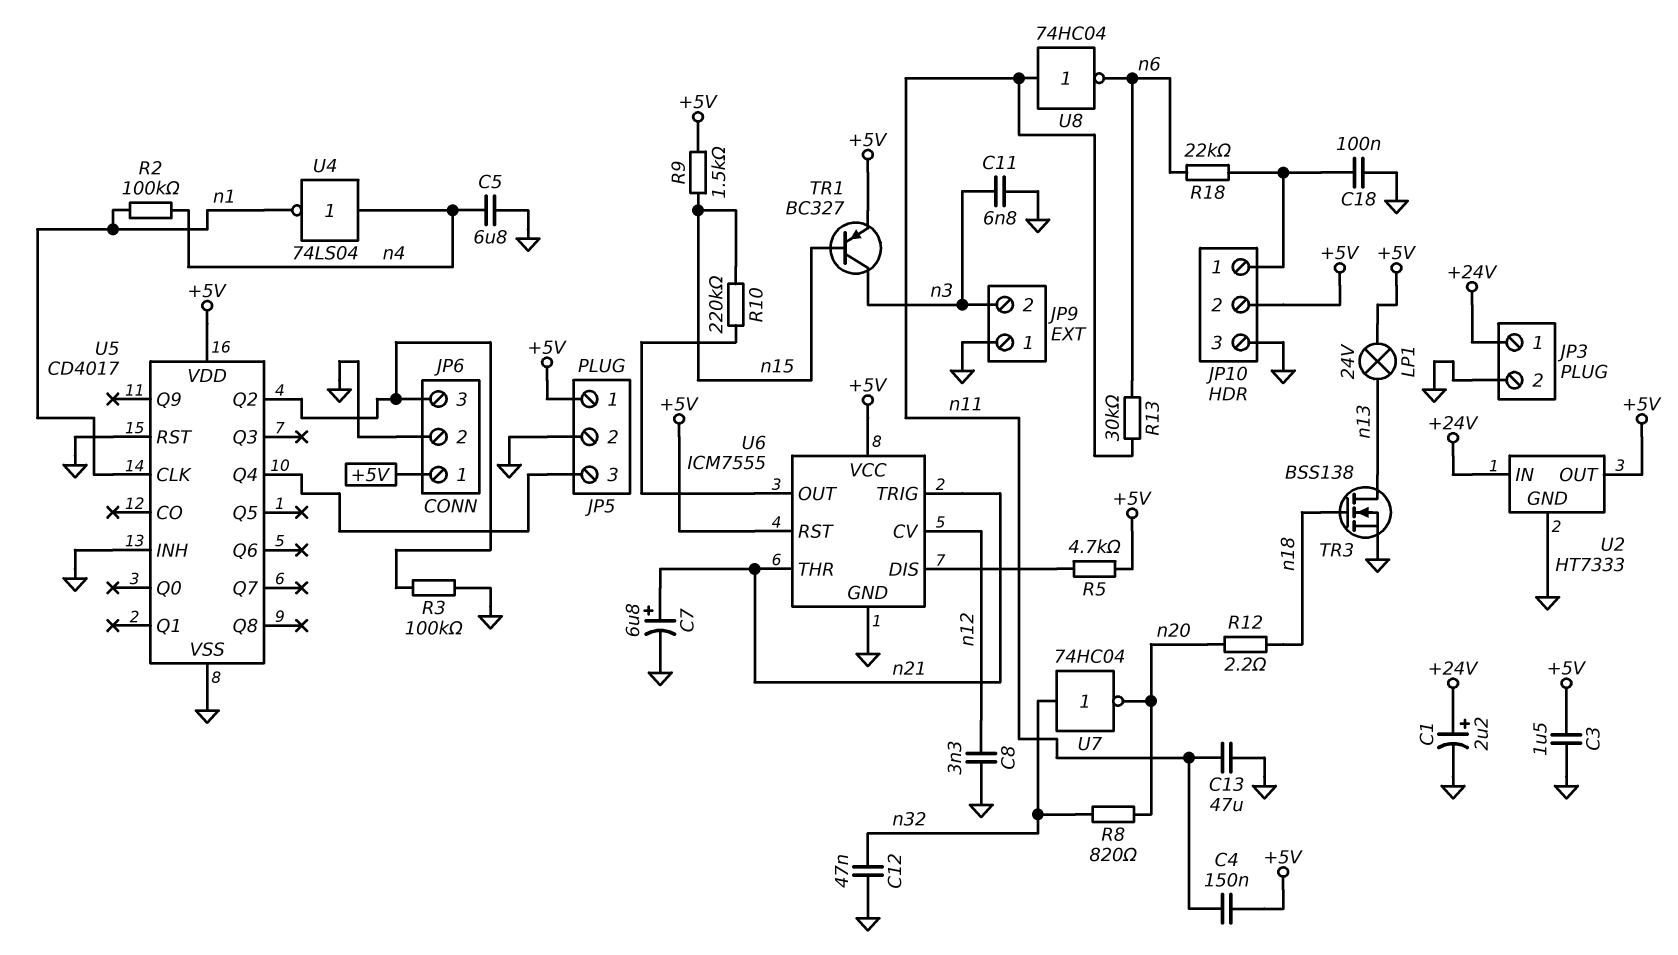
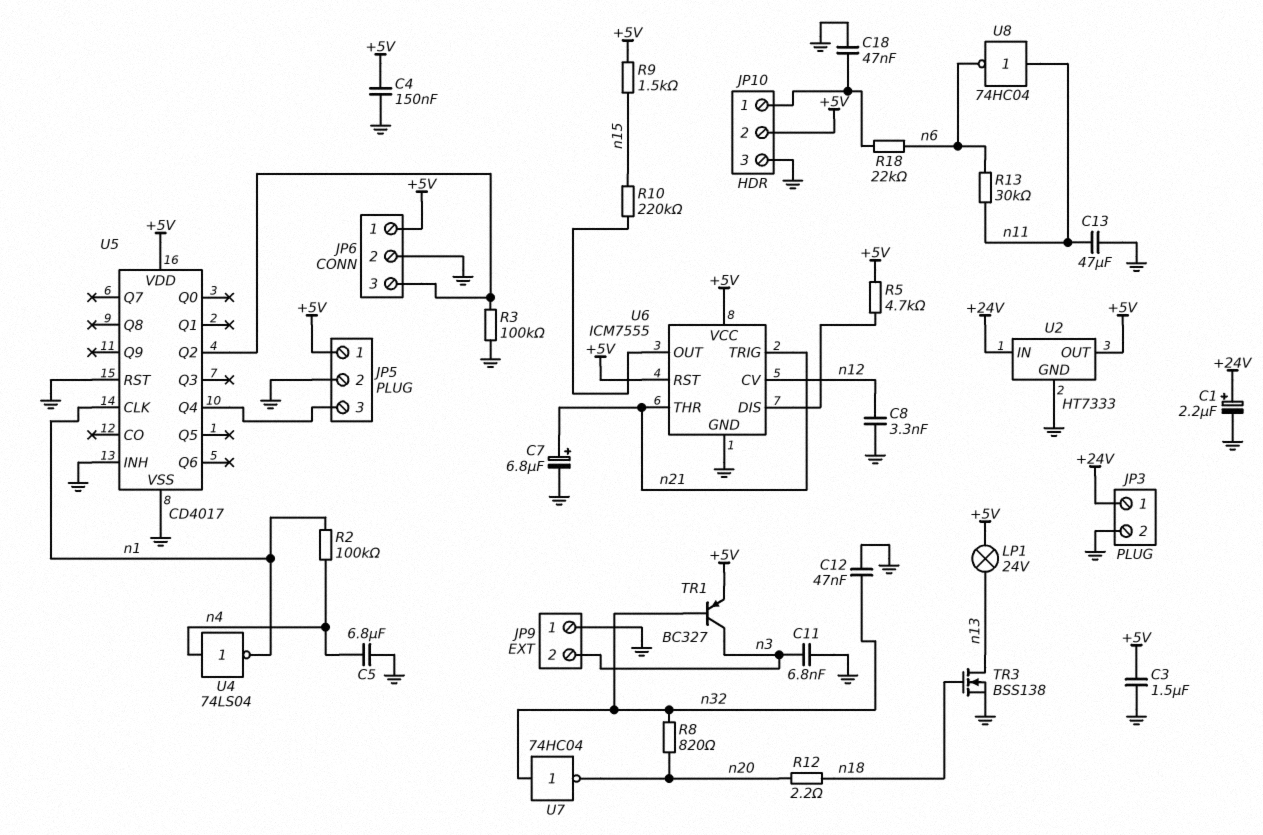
C4: 150nF (+5V, n11) -> 150nF (+5V, GND)
C18: 100nF (GND, JP10/1) -> 47nF (GND, JP10/1)
TR1: PNP BC327 (B n15, C n3, E +5V) -> PNP BC327 (B n32, C n3, E +5V)

